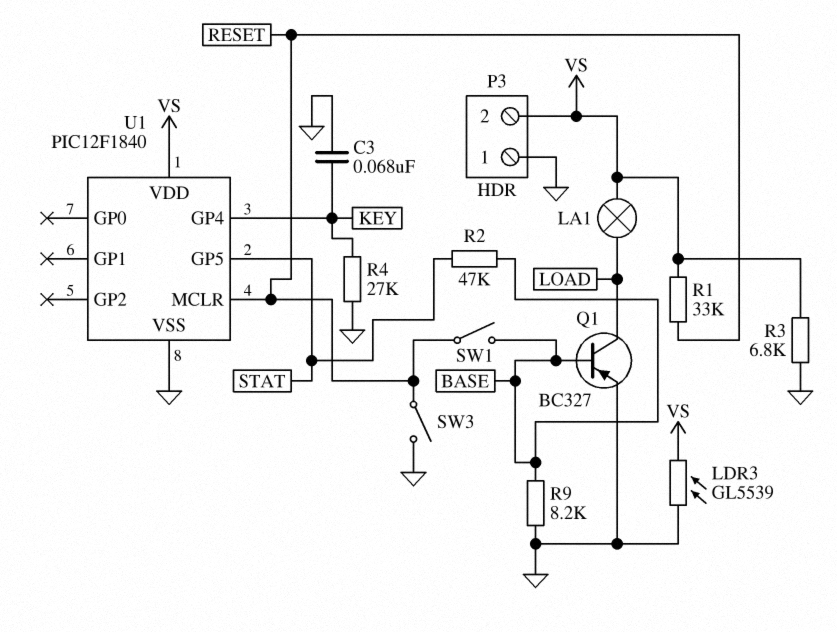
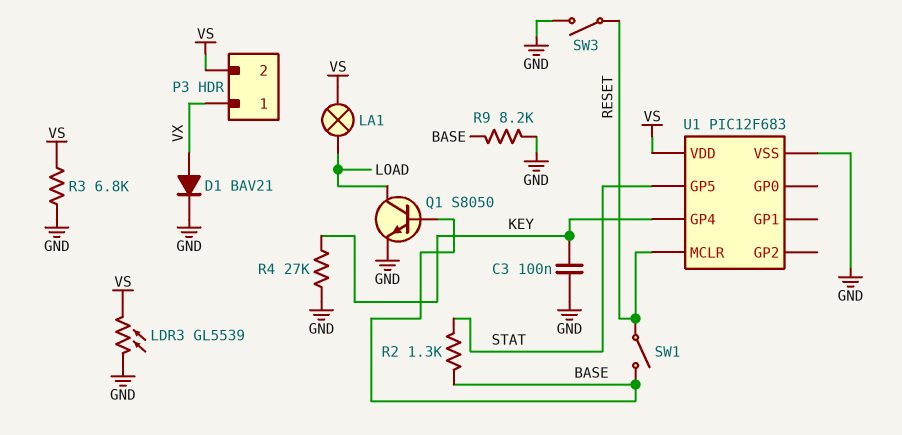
C3: 68nF (GND, KEY) -> 100nF (GND, KEY)
D1: none -> diode BAV21 (A VX, K GND)
P3 pin 1: GND -> VX
Q1: PNP BC327 (B BASE, C LOAD, E GND) -> NPN S8050 (B BASE, C LOAD, E GND)
R1: 33k (RESET, VS) -> none
R2: 47k (BASE, STAT) -> 1.3k (BASE, STAT)
U1: PIC12F1840 -> PIC12F683

